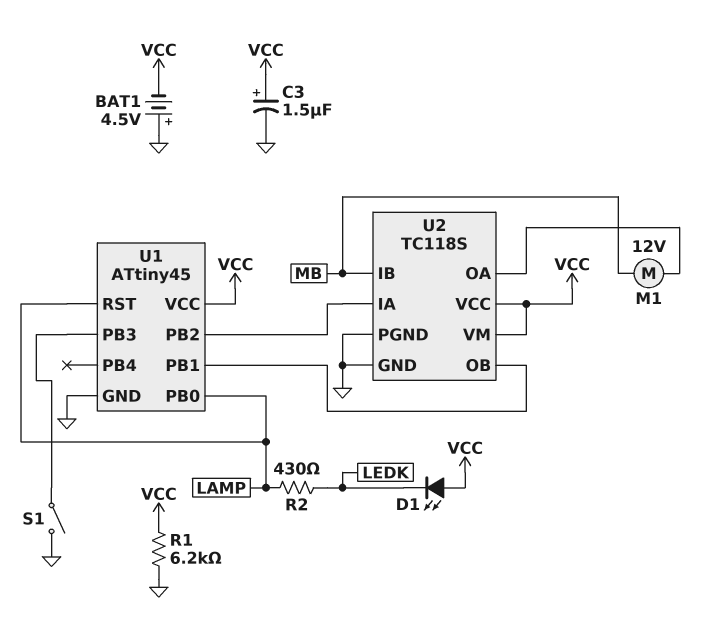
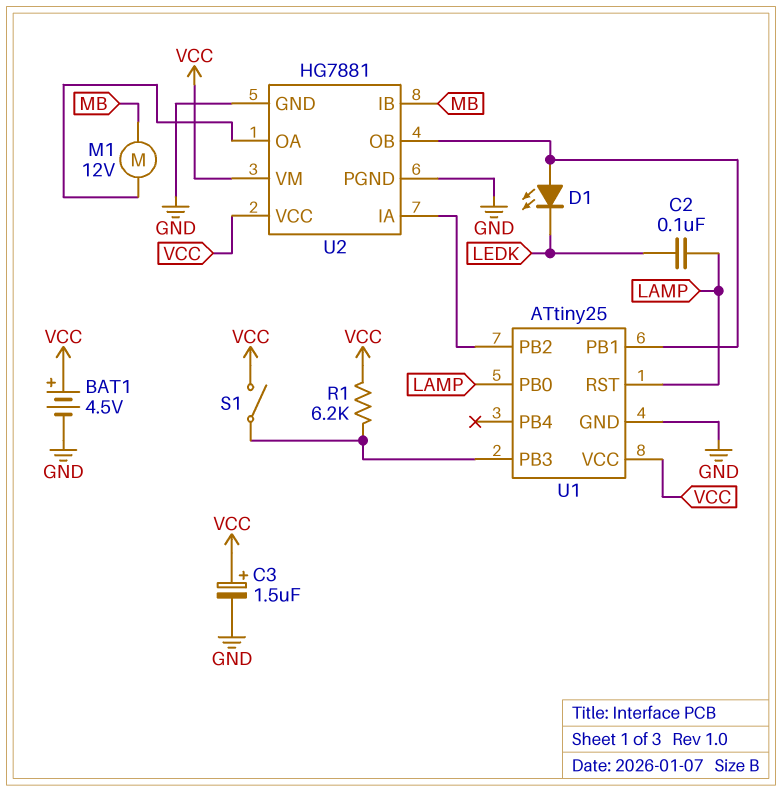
BAT1: 4.5V (plus GND, minus VCC) -> 4.5V (plus VCC, minus GND)
C2: none -> 100nF (LAMP, LEDK)
D1: LED (A VCC, K LEDK) -> LED (A U1/PB1, K LEDK)
R1: 6.2k (GND, VCC) -> 6.2k (U1/PB3, VCC)
R2: 430 (LAMP, LEDK) -> none
S1: switch (GND, U1/PB3) -> switch (U1/PB3, VCC)
U1: ATtiny45 -> ATtiny25
U2: TC118S -> HG7881

